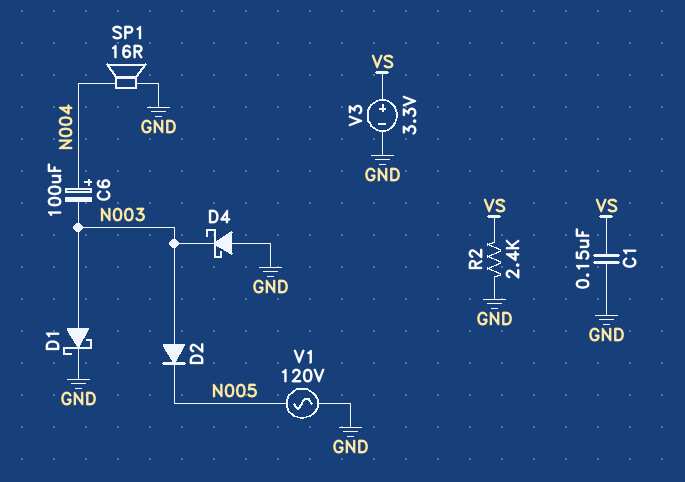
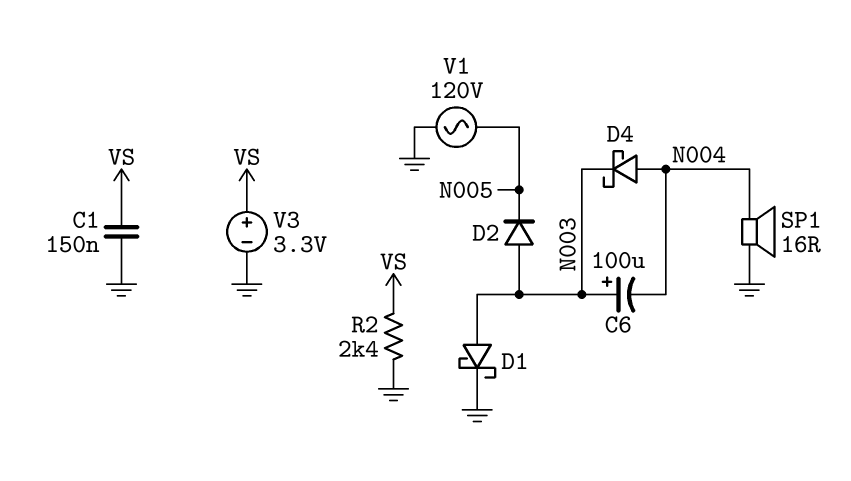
C6: 100uF (plus N004, minus N003) -> 100uF (plus N003, minus N004)
D4: schottky (A GND, K N003) -> schottky (A N004, K N003)

